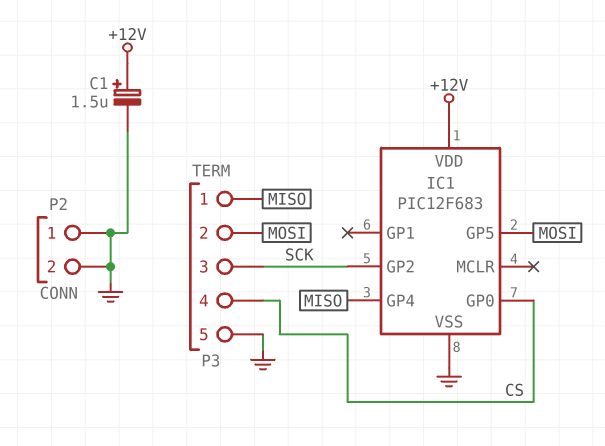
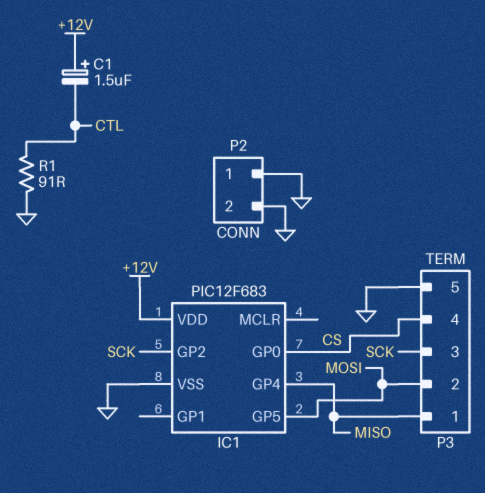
C1: 1.5uF (plus +12V, minus GND) -> 1.5uF (plus +12V, minus CTL)
R1: none -> 91 (CTL, GND)

